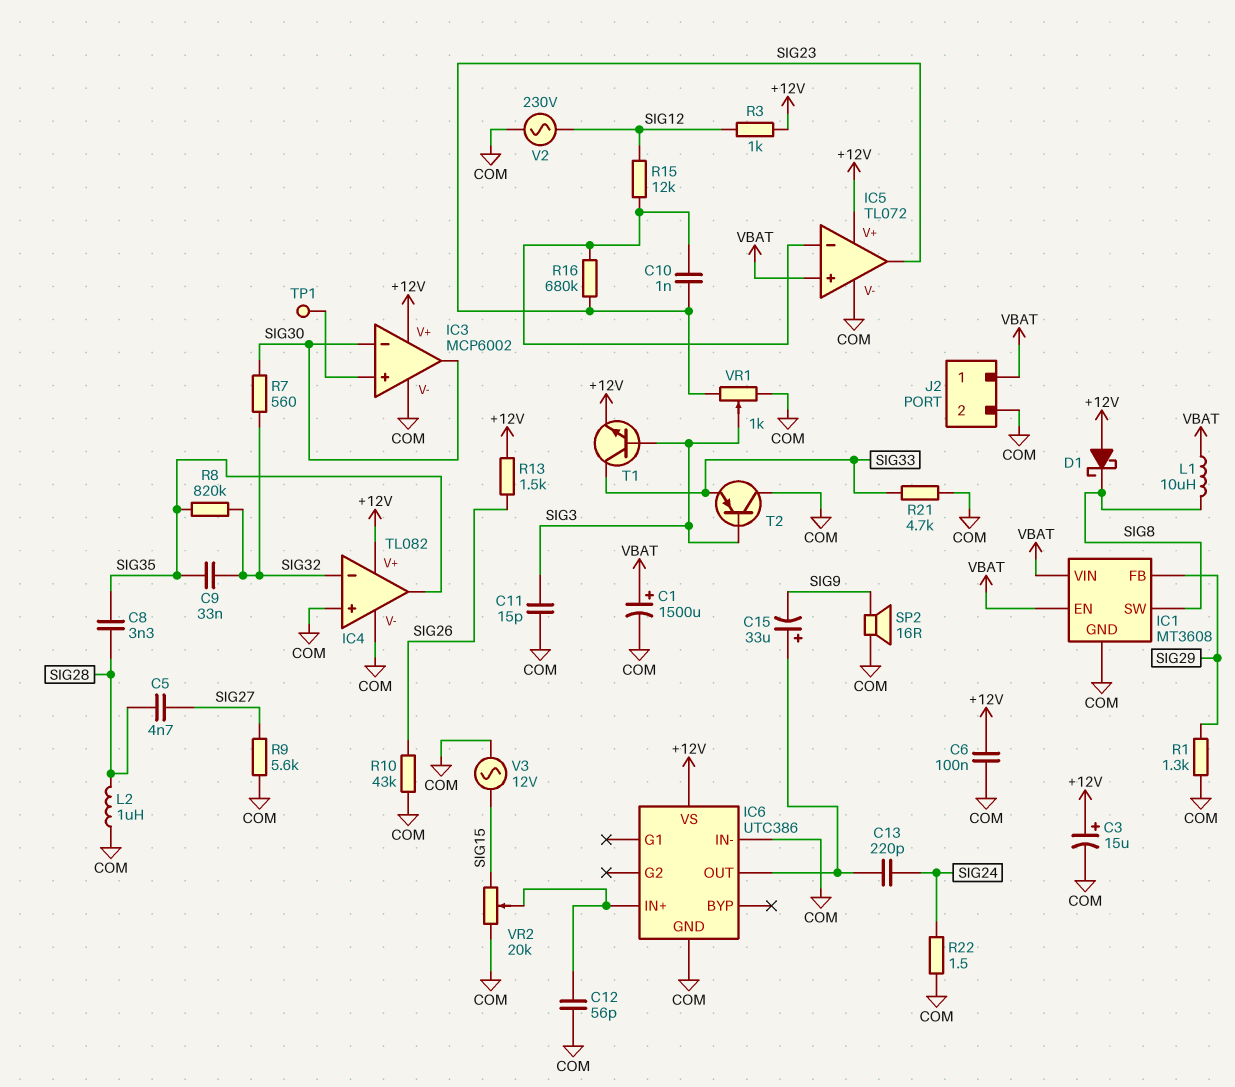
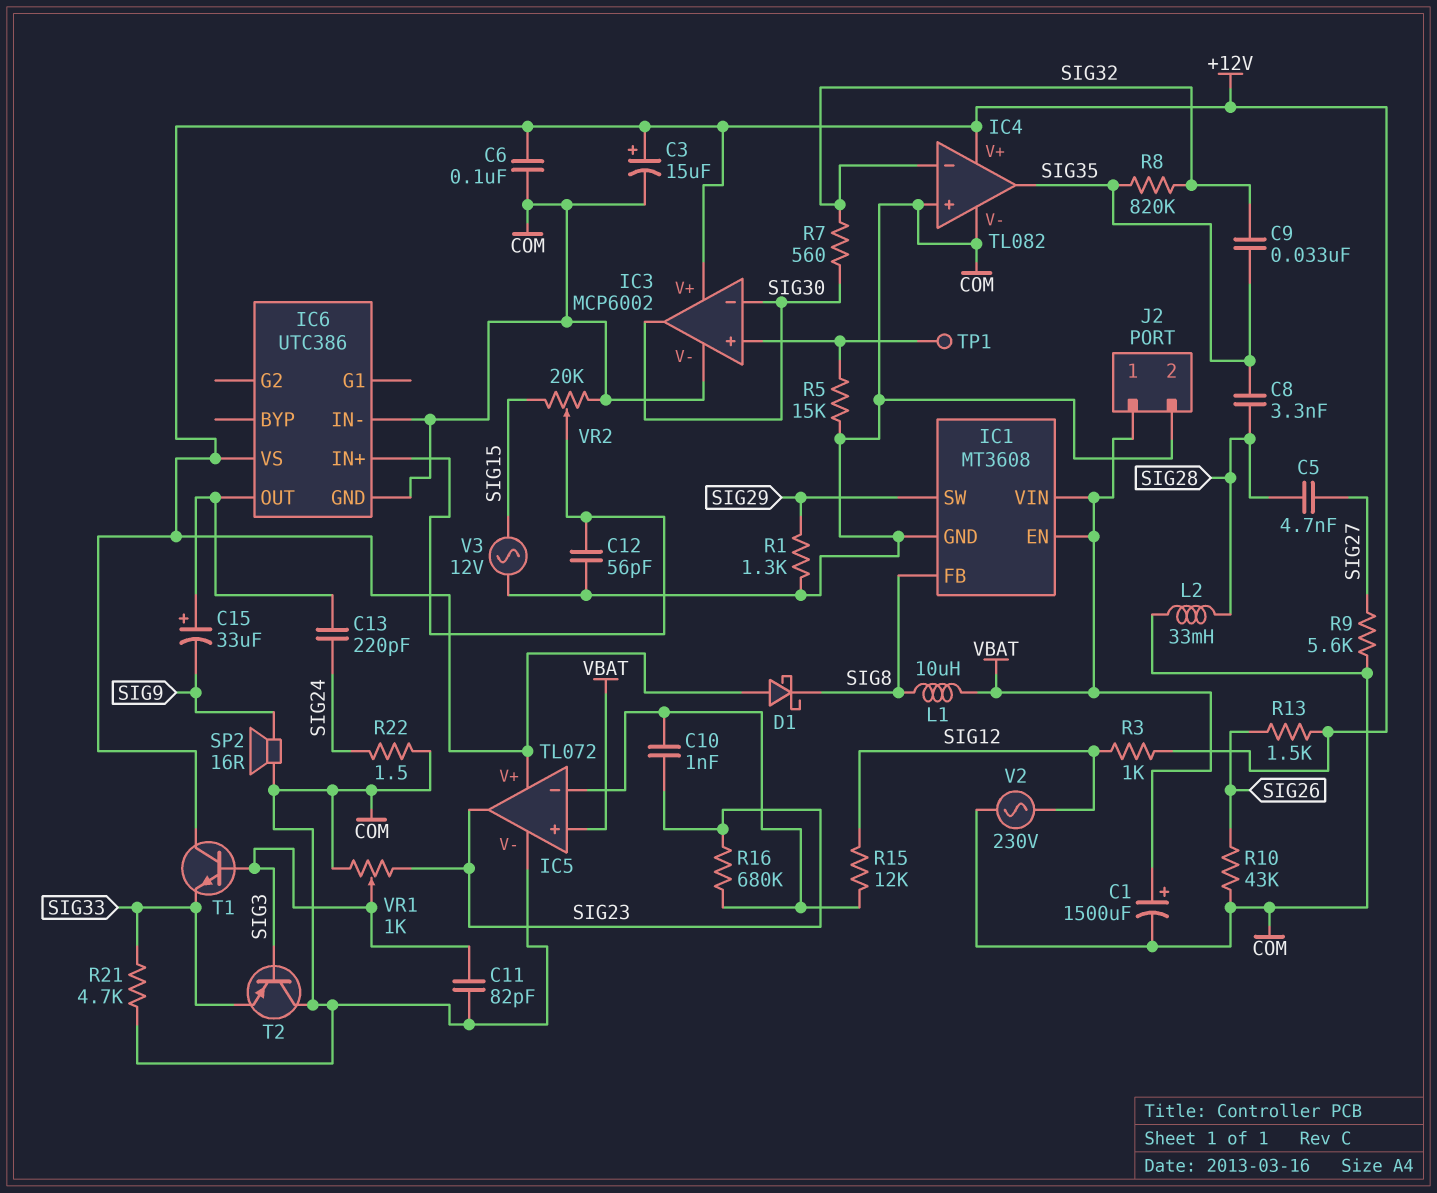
C11: 15pF (COM, SIG3) -> 82pF (COM, SIG3)
IC1 pin FB: SIG29 -> SIG8
IC1 pin SW: SIG8 -> SIG29
L2: 1uH (COM, SIG28) -> 33mH (COM, SIG28)
R5: none -> 15k (COM, IC3/in+)
T1: NPN (B SIG3, C SIG33, E +12V) -> NPN (B SIG3, C +12V, E SIG33)

